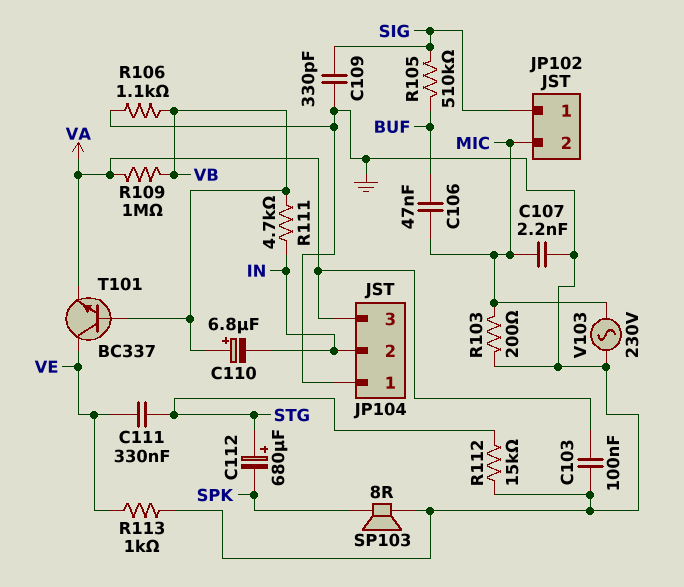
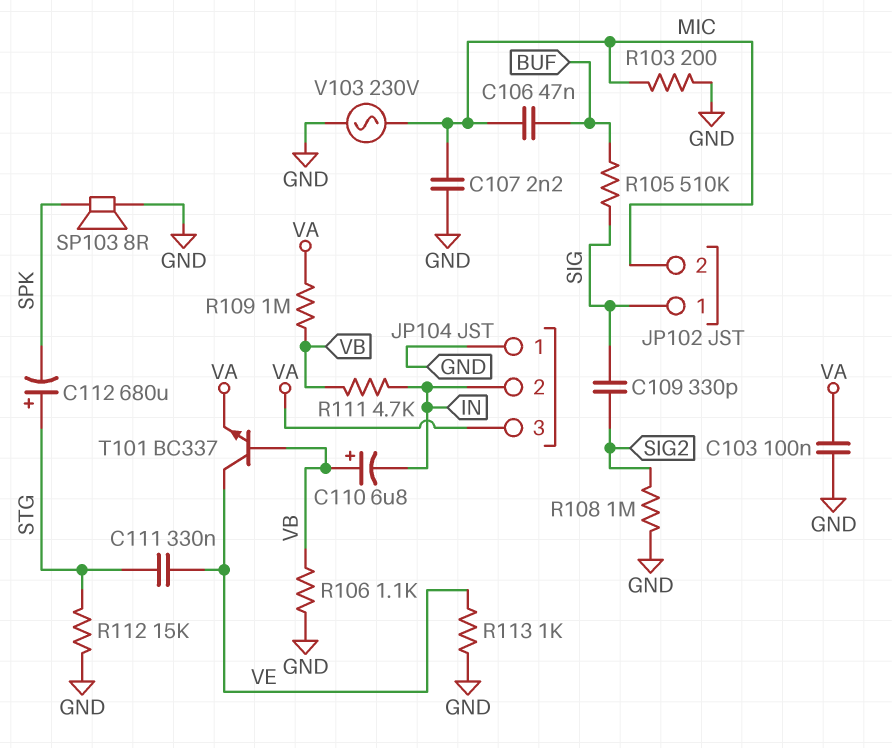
C109: 330pF (GND, SIG) -> 330pF (SIG, SIG2)
R108: none -> 1M (GND, SIG2)

